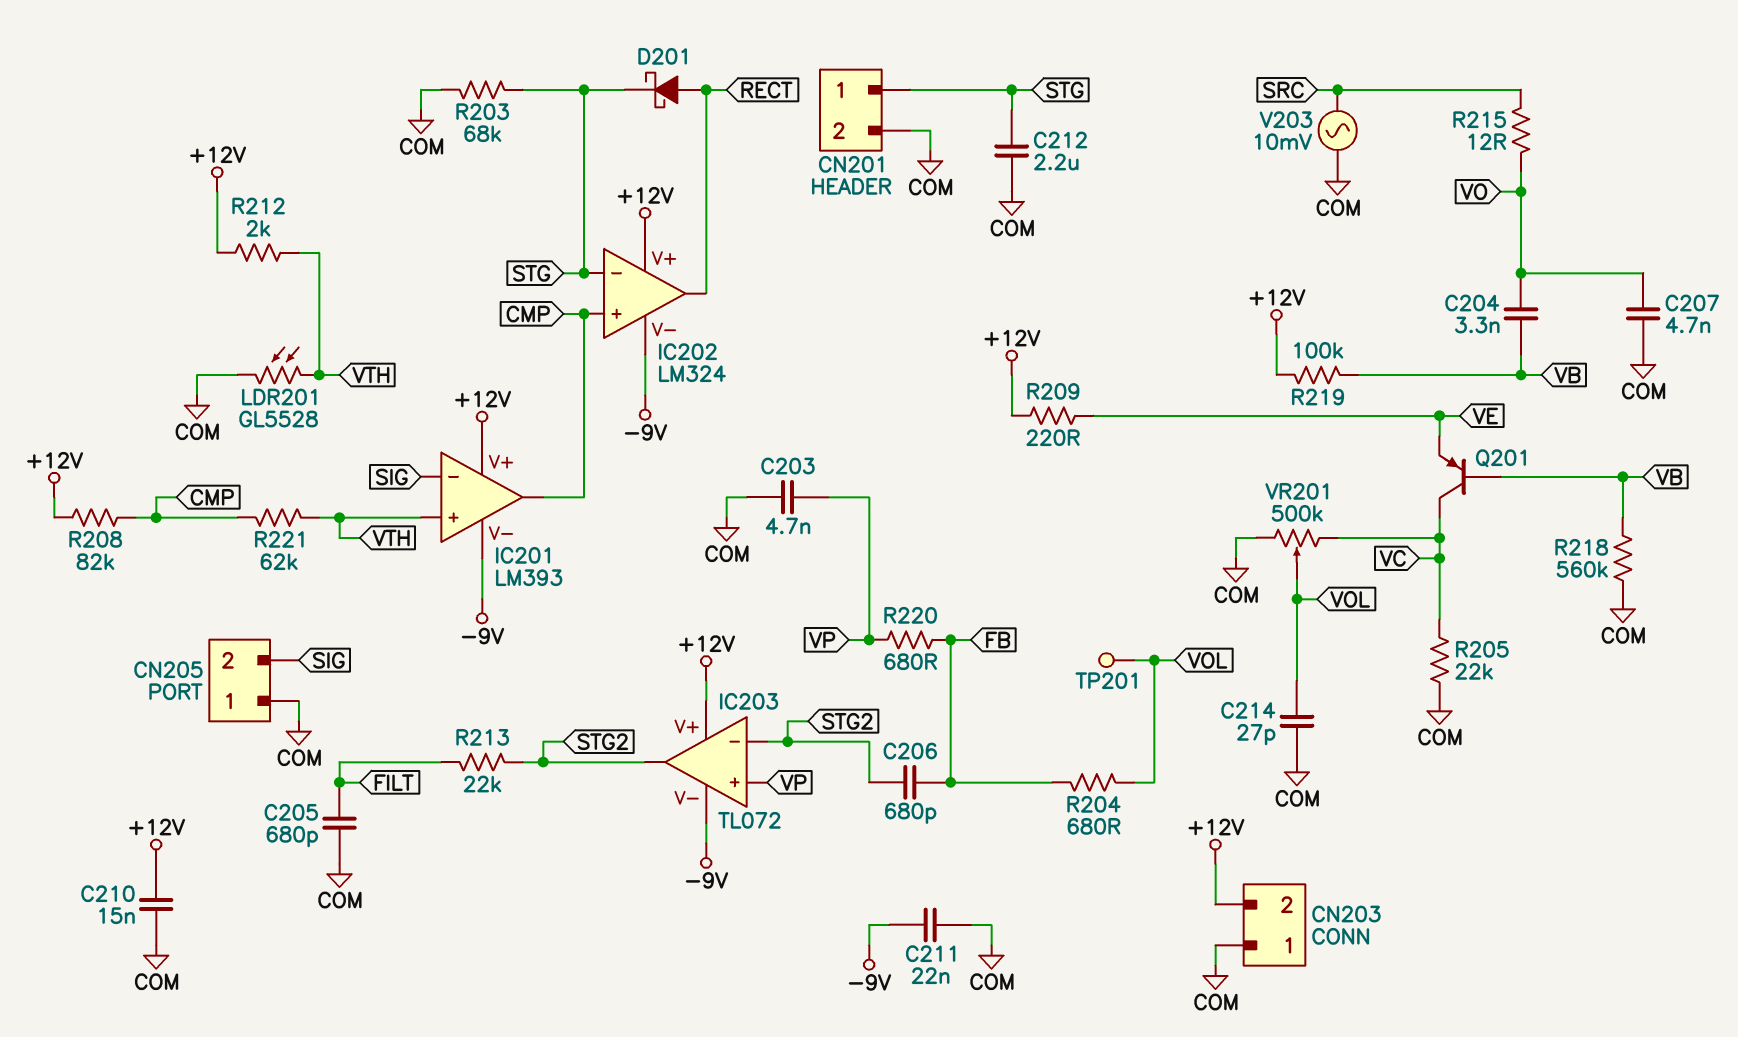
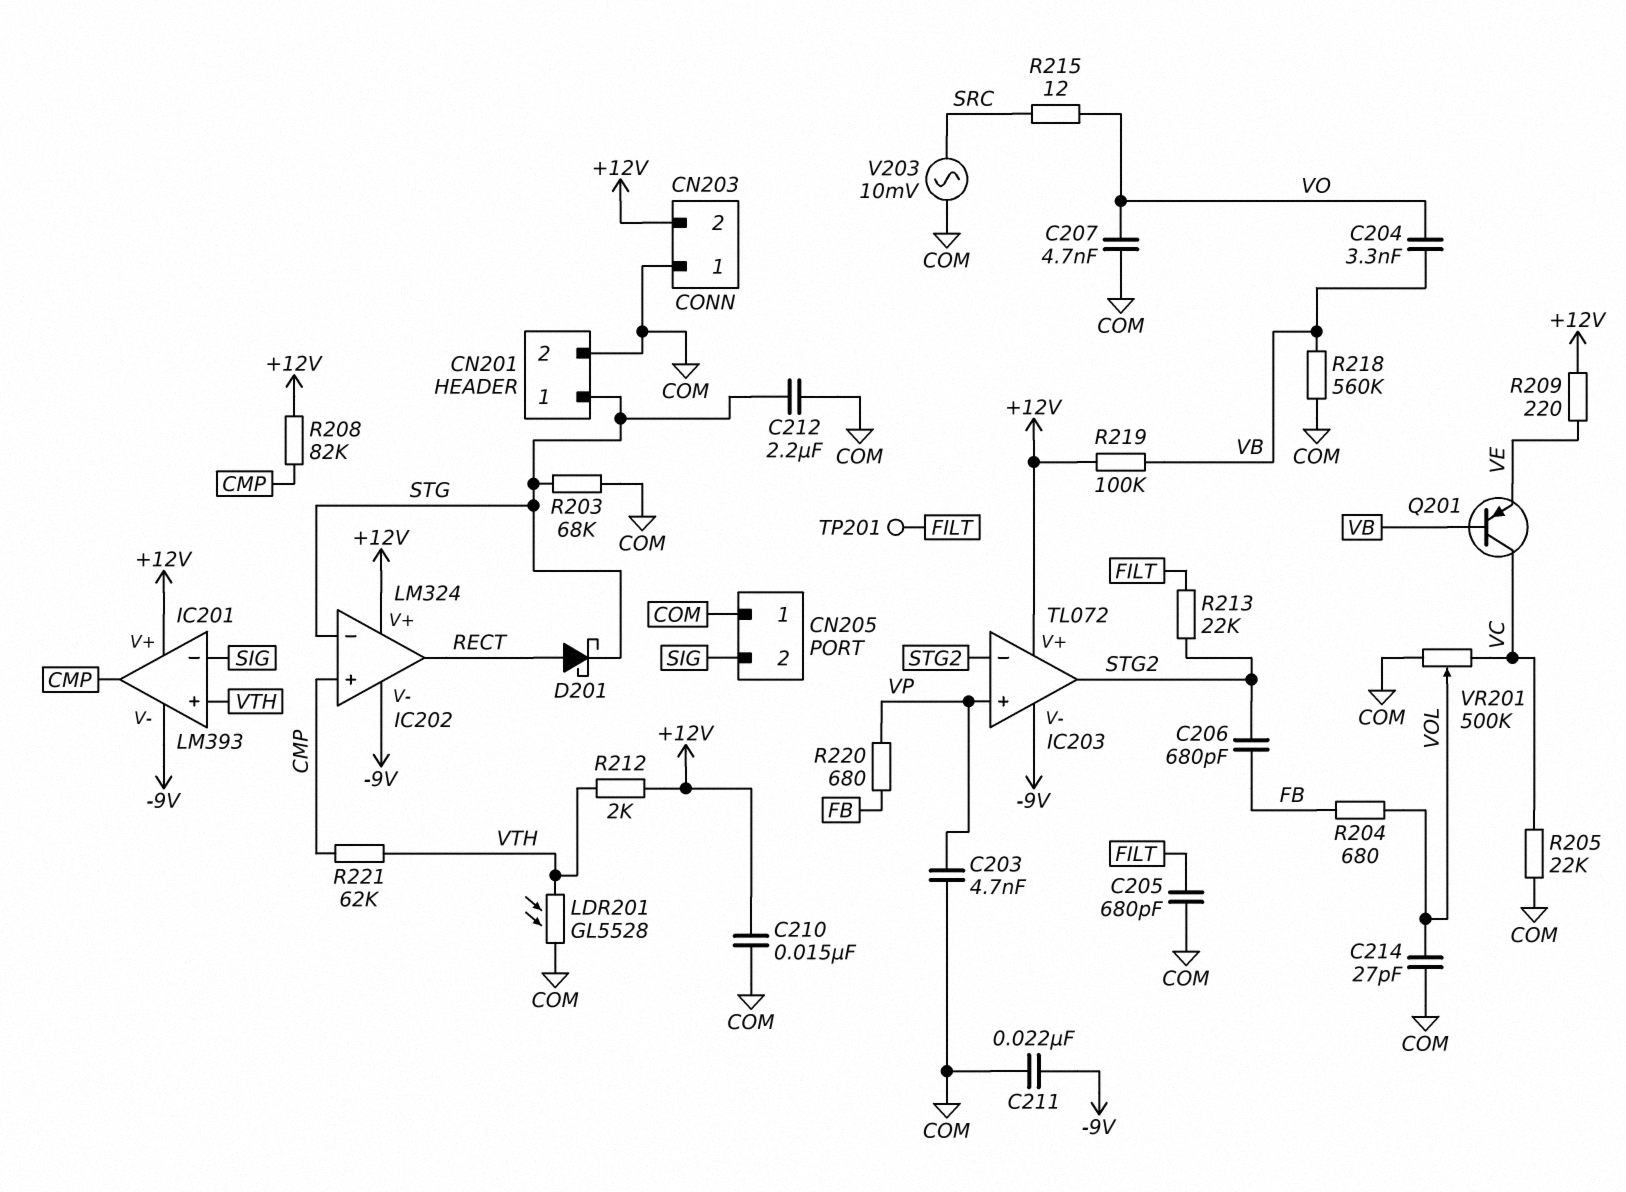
TP201: test point (VOL) -> test point (FILT)

